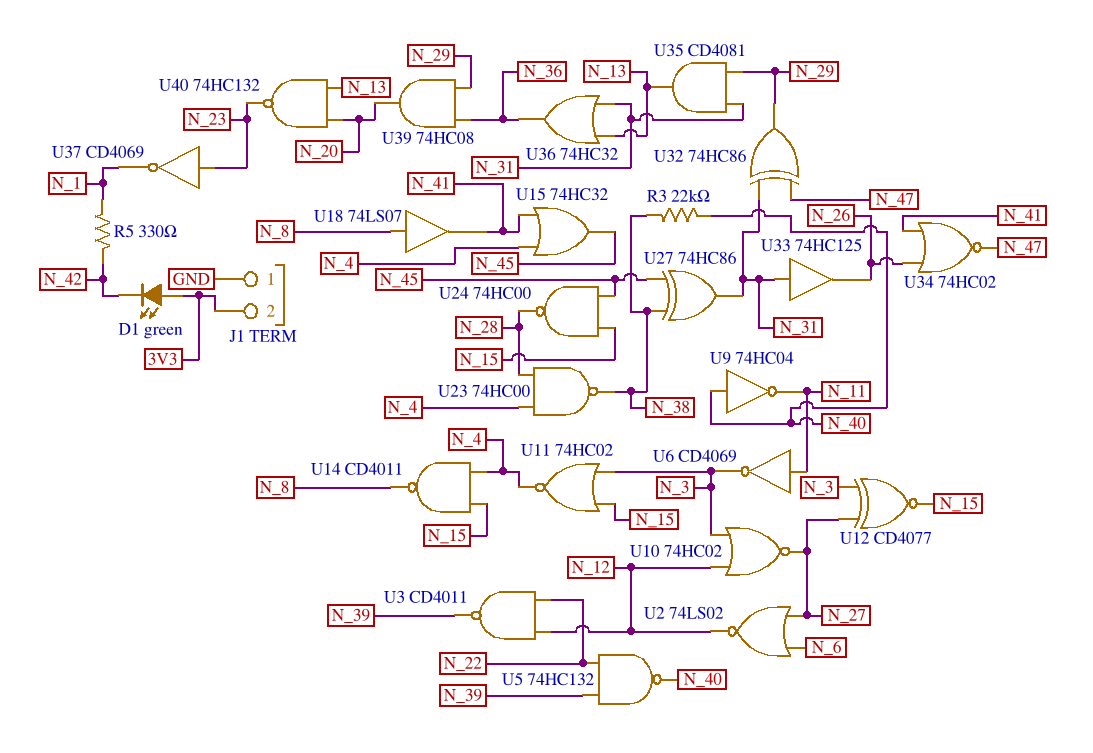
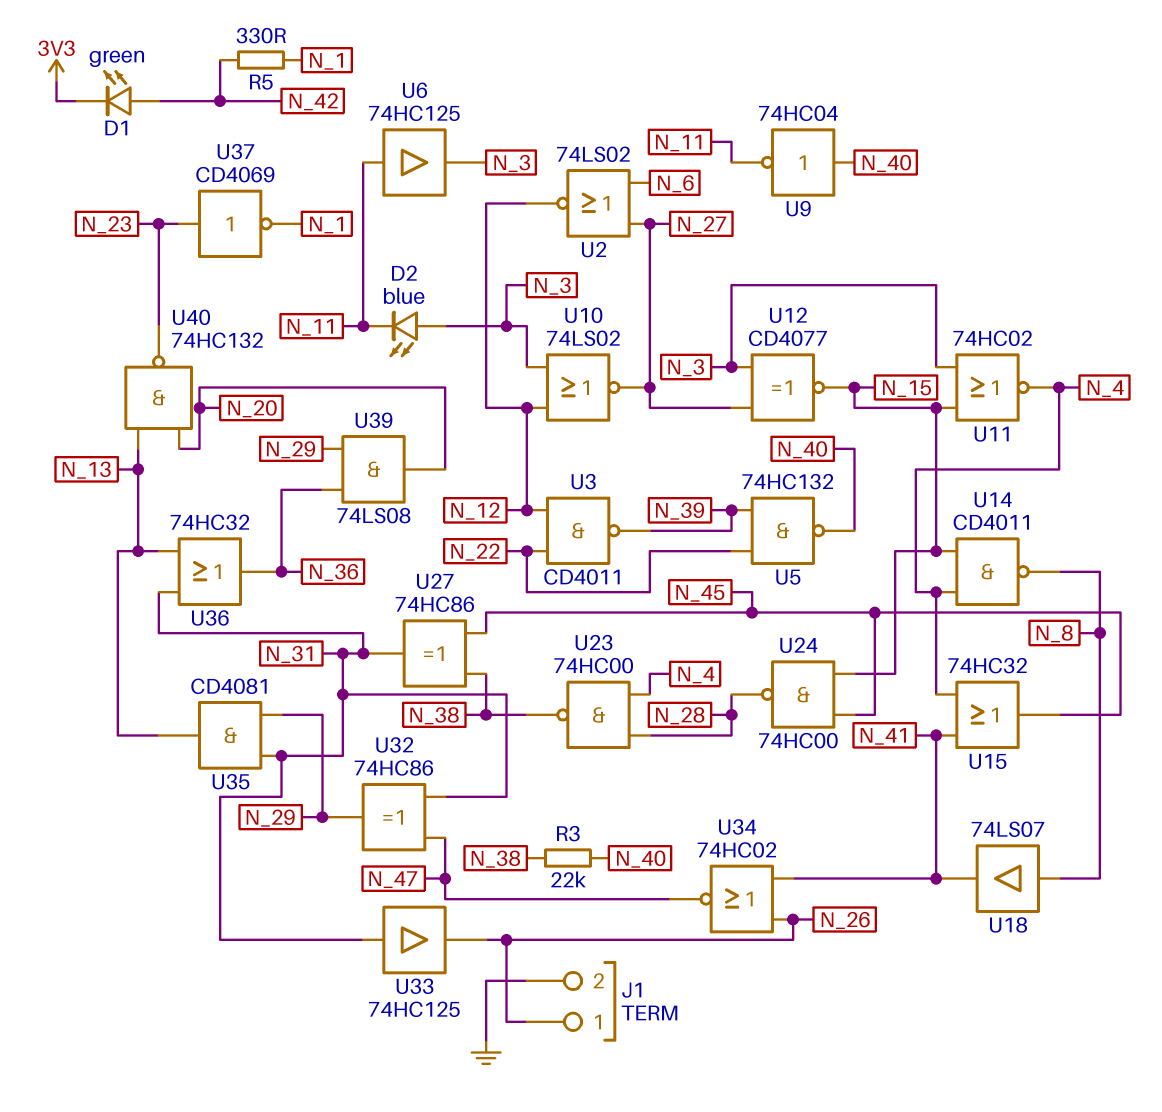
D1: LED green (A 3V3, K N_42) -> LED green (A N_42, K 3V3)
D2: none -> LED blue (A N_3, K N_11)
J1 pin 1: GND -> N_26
J1 pin 2: 3V3 -> GND
U6: NOT CD4069 (in N_11, out N_3) -> buffer 74HC125 (in N_11, out N_3)
U10: NOR 74HC02 (in N_3, in N_12, out N_27) -> NOR 74LS02 (in N_3, in N_12, out N_27)
U39: AND 74HC08 (in N_29, in N_36, out N_20) -> AND 74LS08 (in N_29, in N_36, out N_20)

